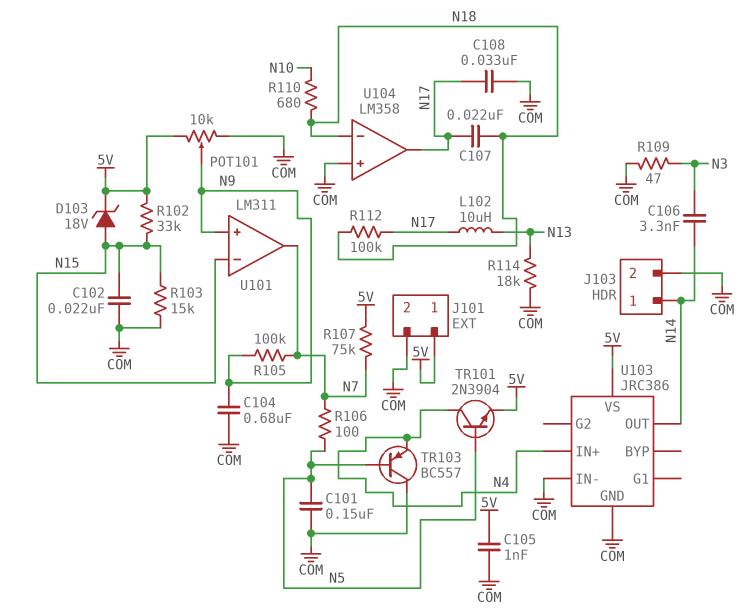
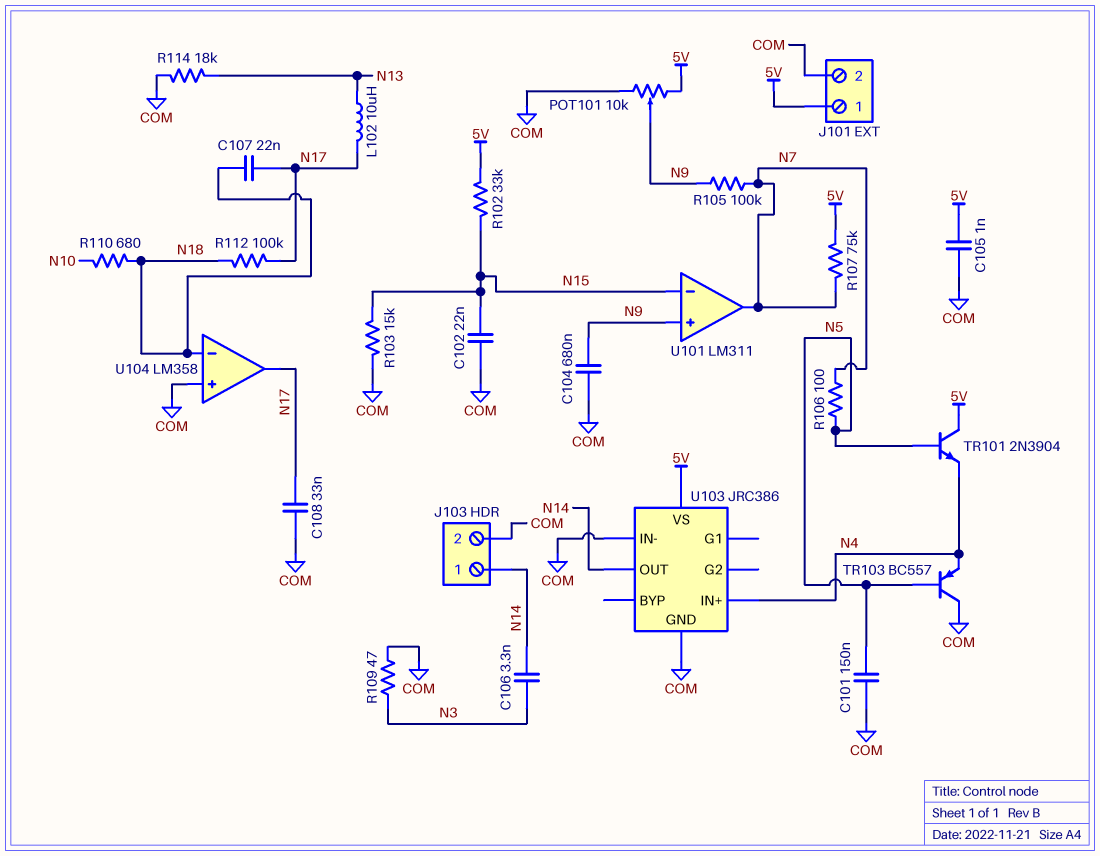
D103: zener 18V (A N15, K 5V) -> none
TR101: NPN 2N3904 (B N5, C N4, E 5V) -> NPN 2N3904 (B N5, C 5V, E N4)

